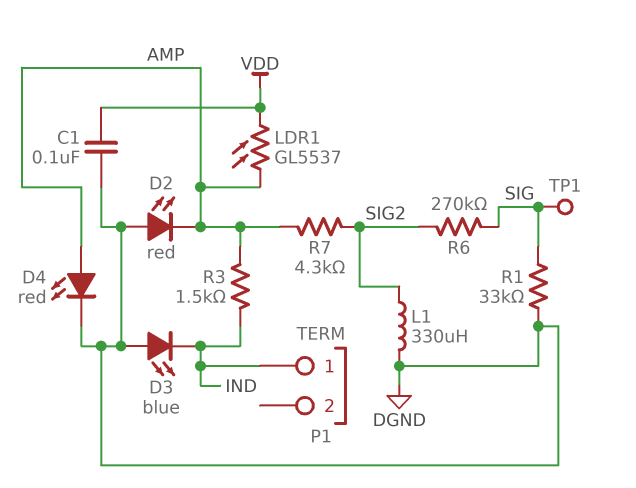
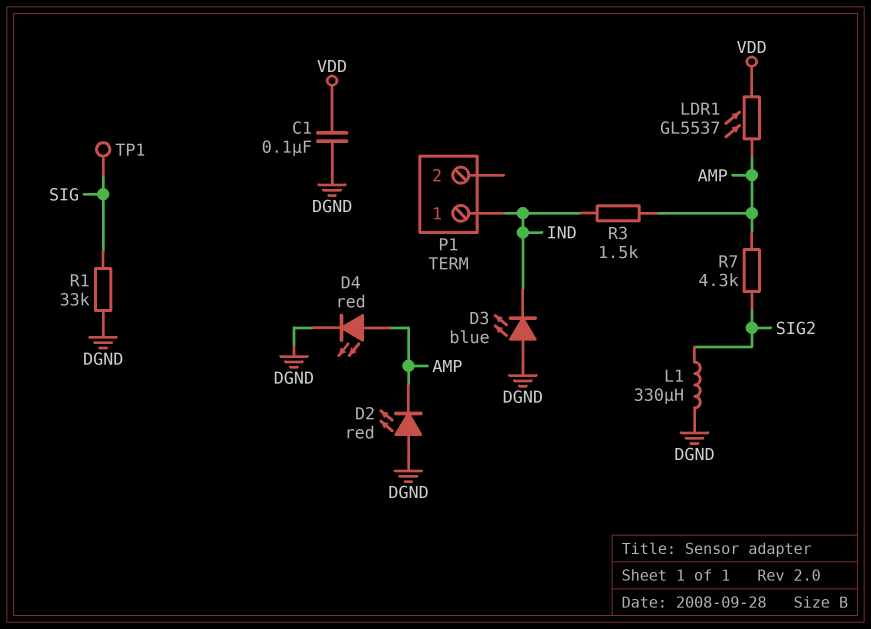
R6: 270k (SIG, SIG2) -> none

